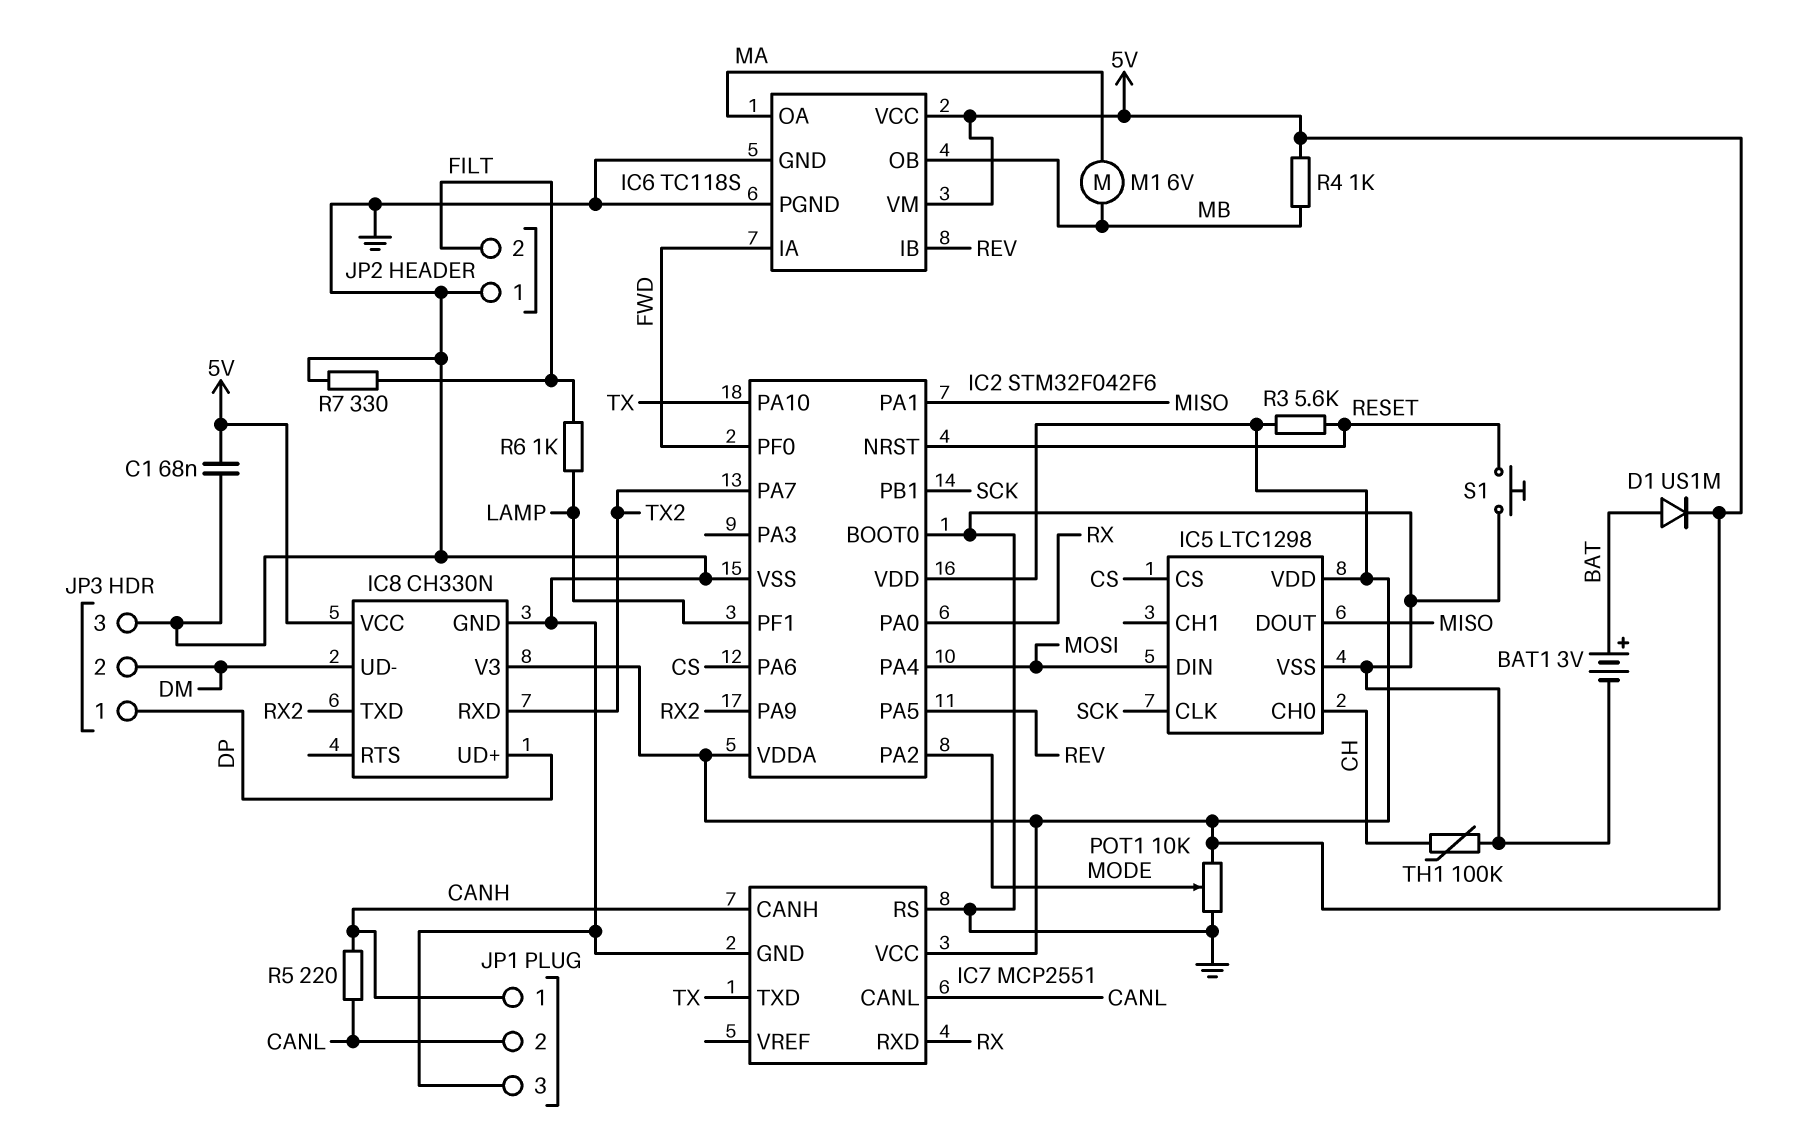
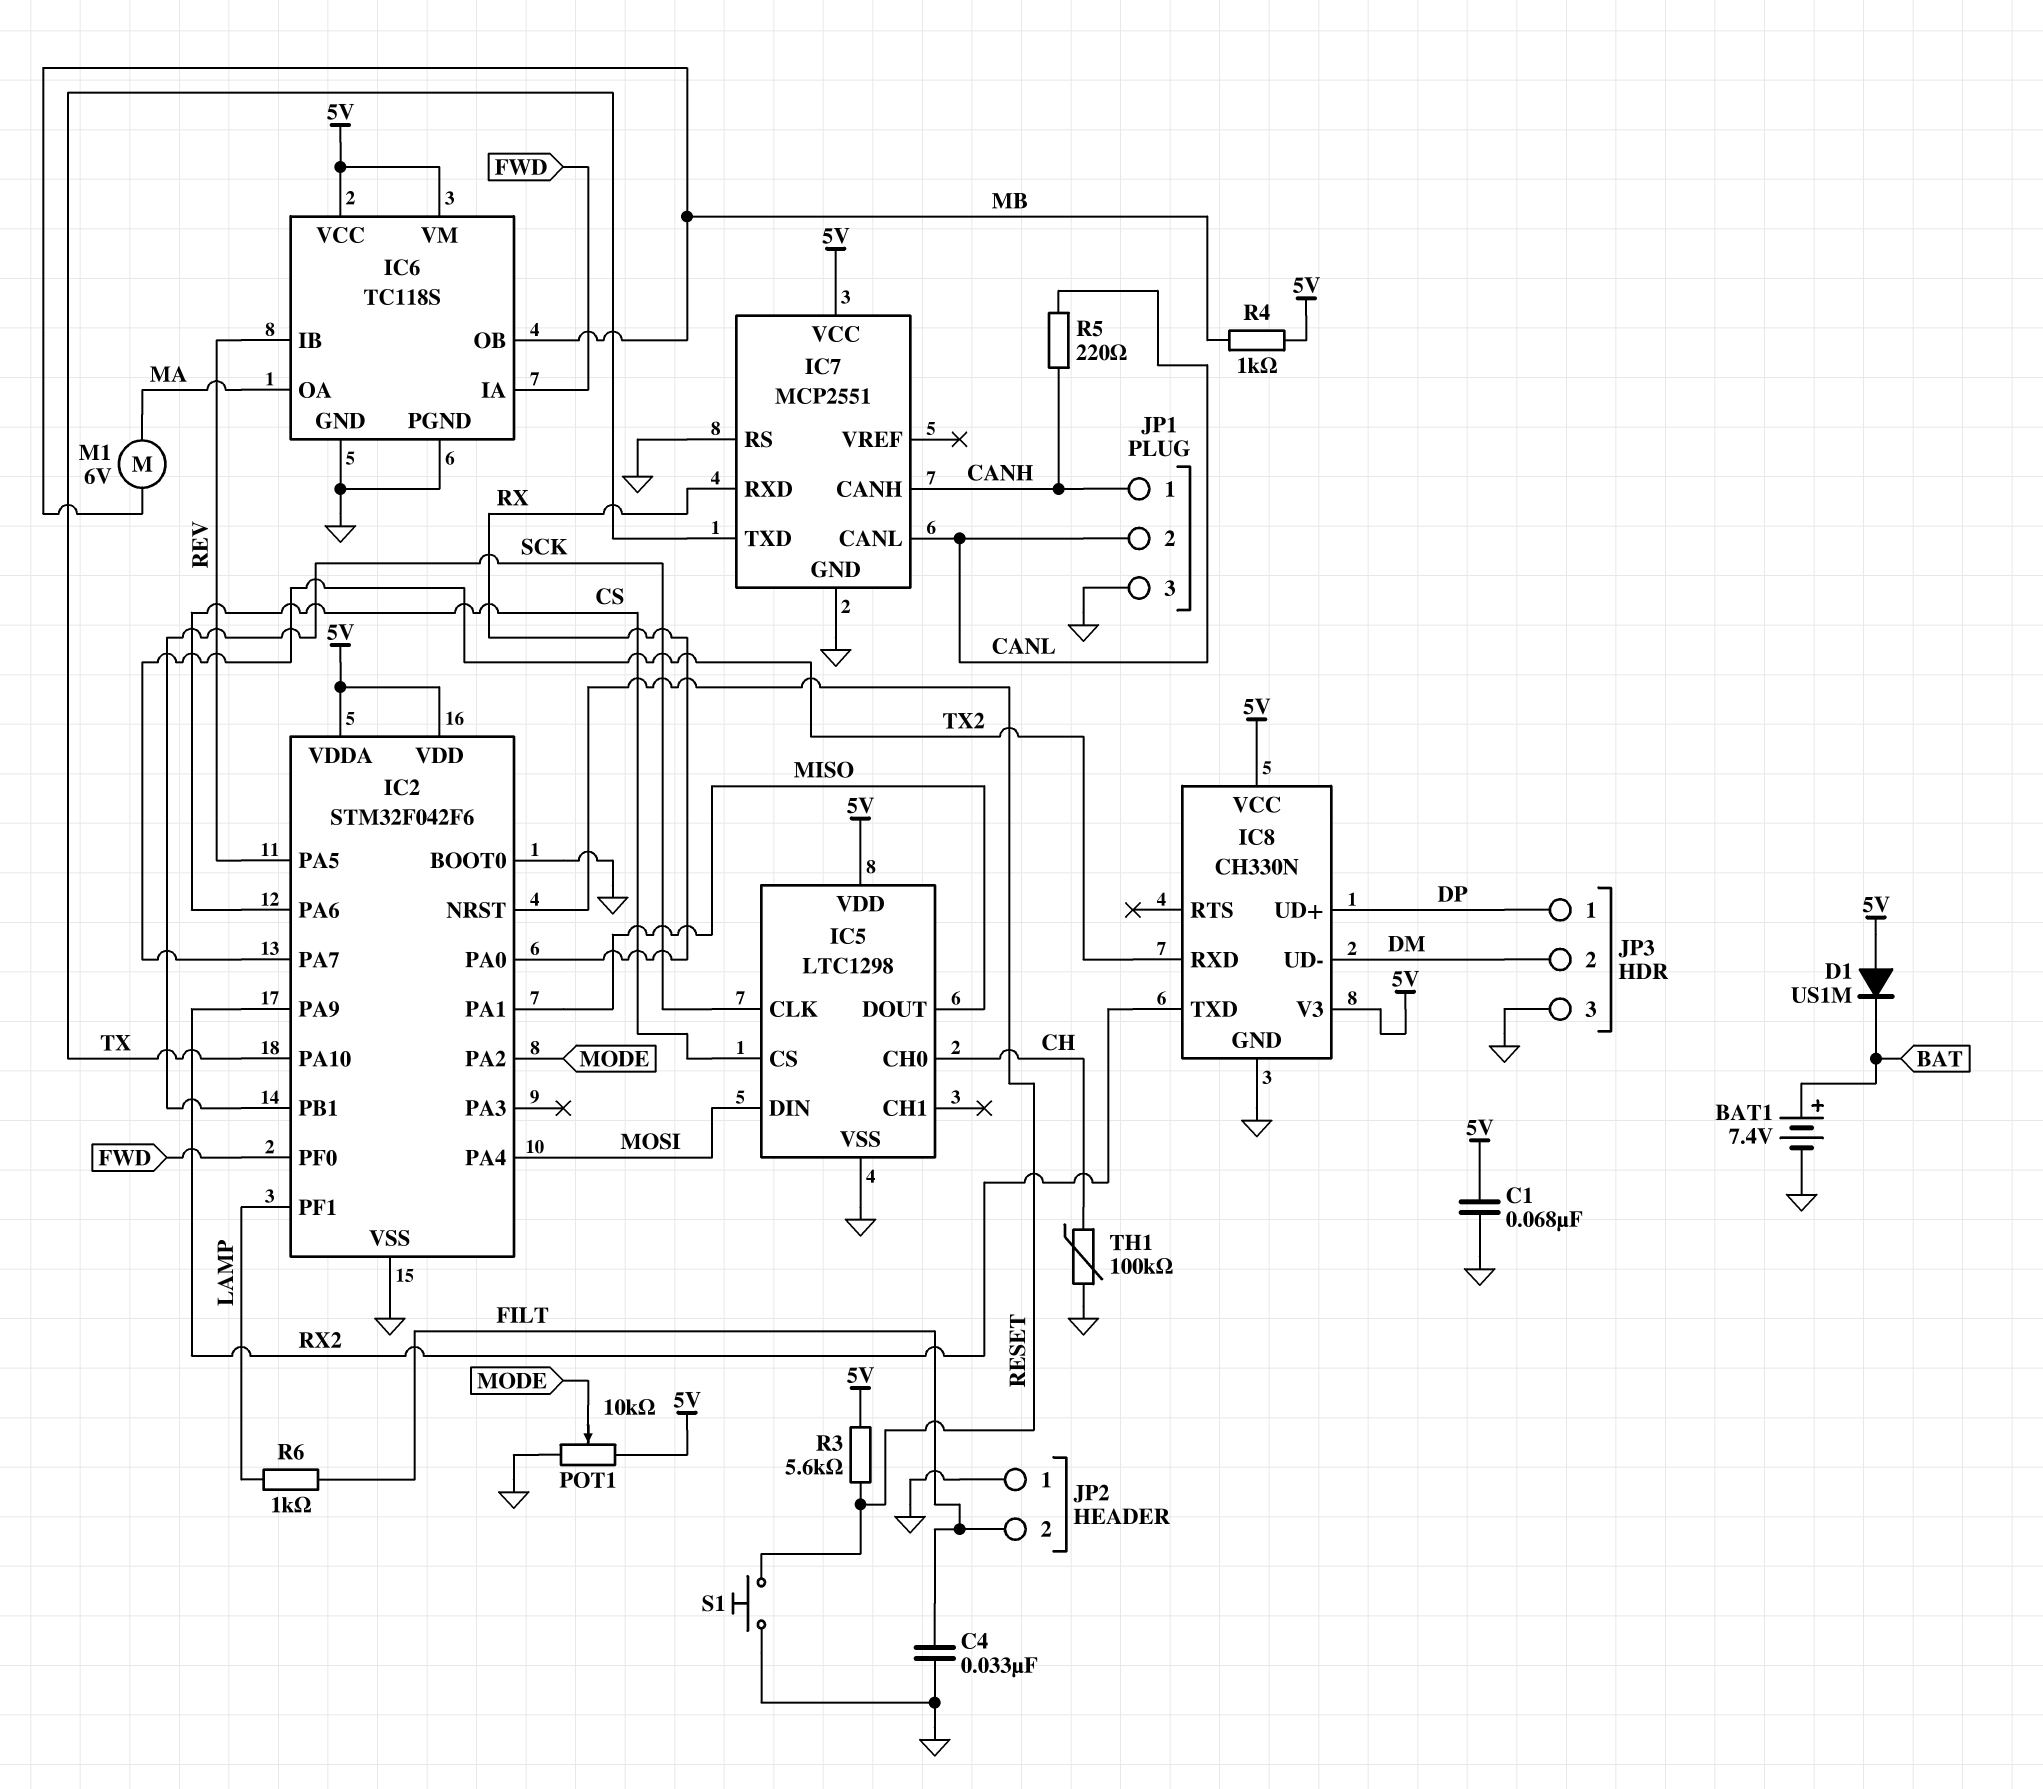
BAT1: 3V (plus BAT, minus GND) -> 7.4V (plus BAT, minus GND)
C4: none -> 33nF (FILT, GND)
D1: diode US1M (A BAT, K 5V) -> diode US1M (A 5V, K BAT)
R7: 330 (FILT, GND) -> none

